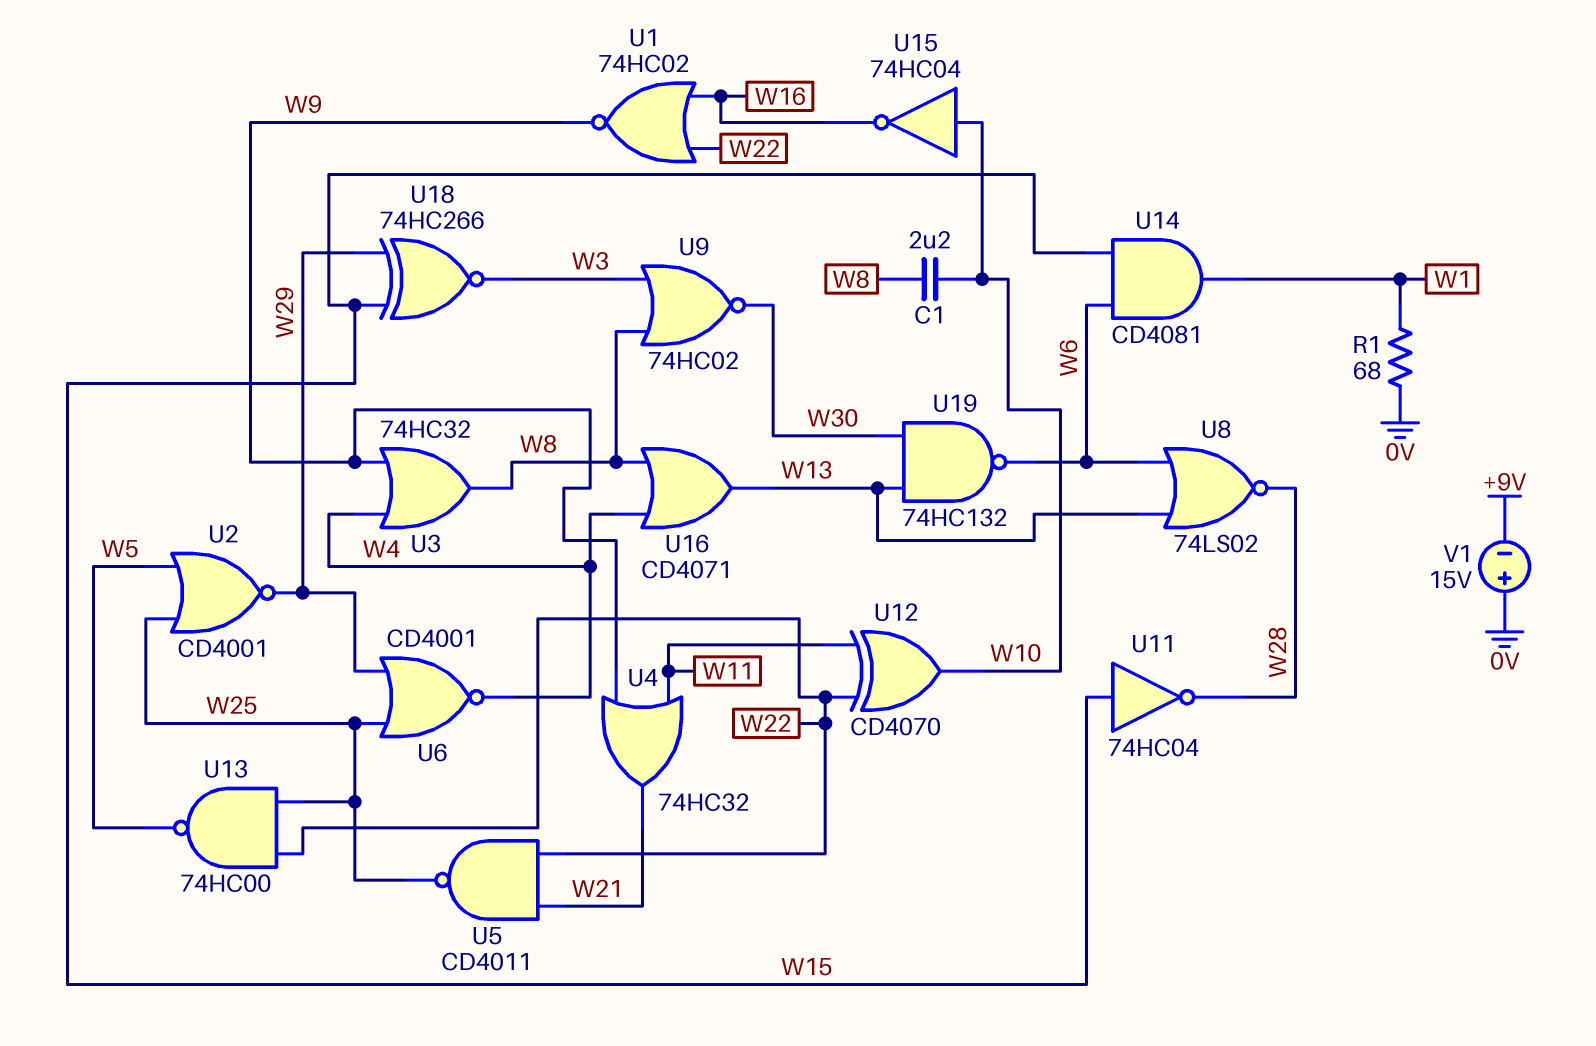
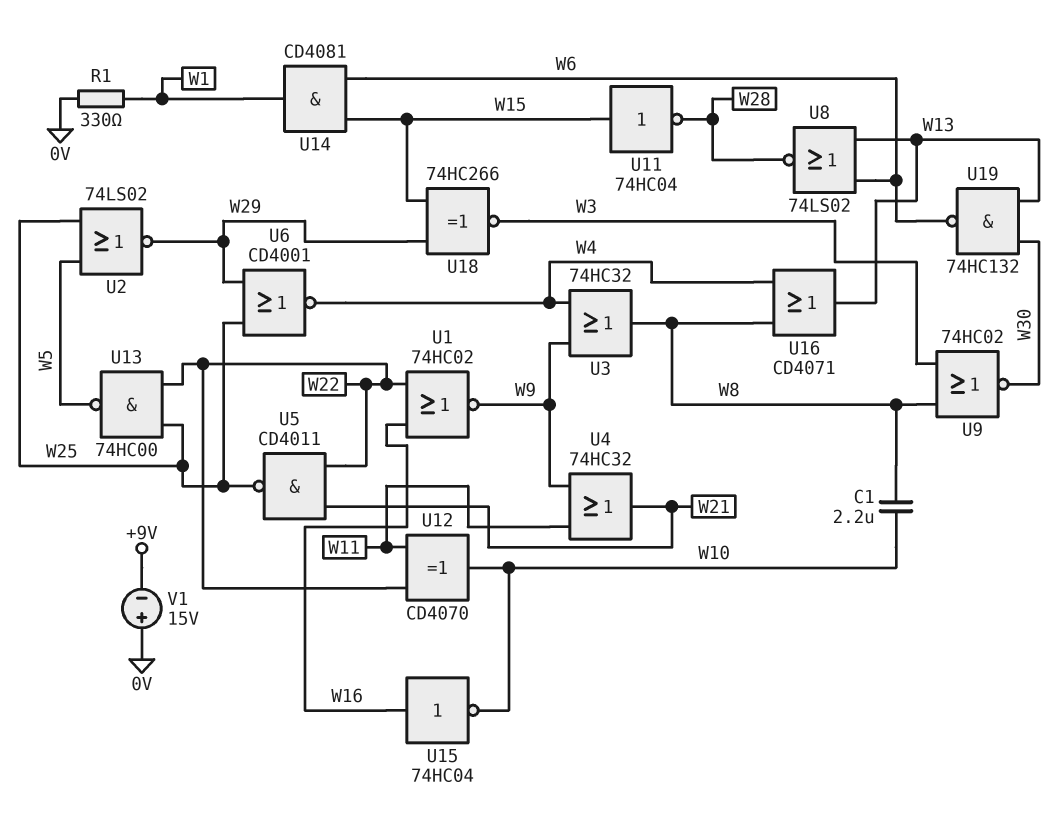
R1: 68 (0V, W1) -> 330 (0V, W1)
U2: NOR CD4001 (in W5, in W25, out W29) -> NOR 74LS02 (in W5, in W25, out W29)
U15: NOT 74HC04 (in W10, out W16) -> NOT 74HC04 (in W16, out W10)

